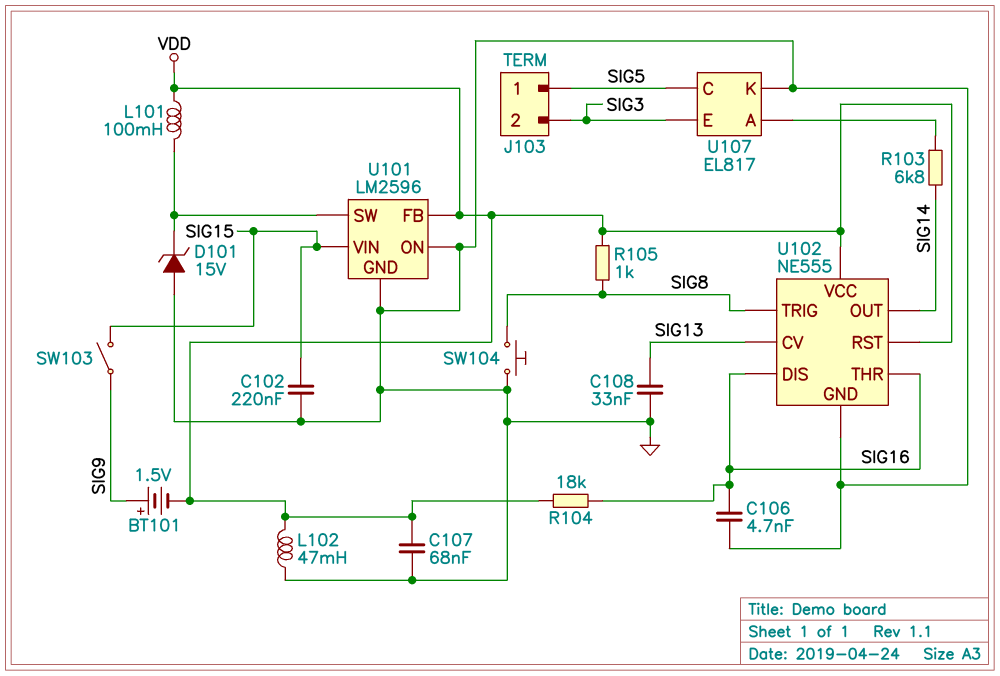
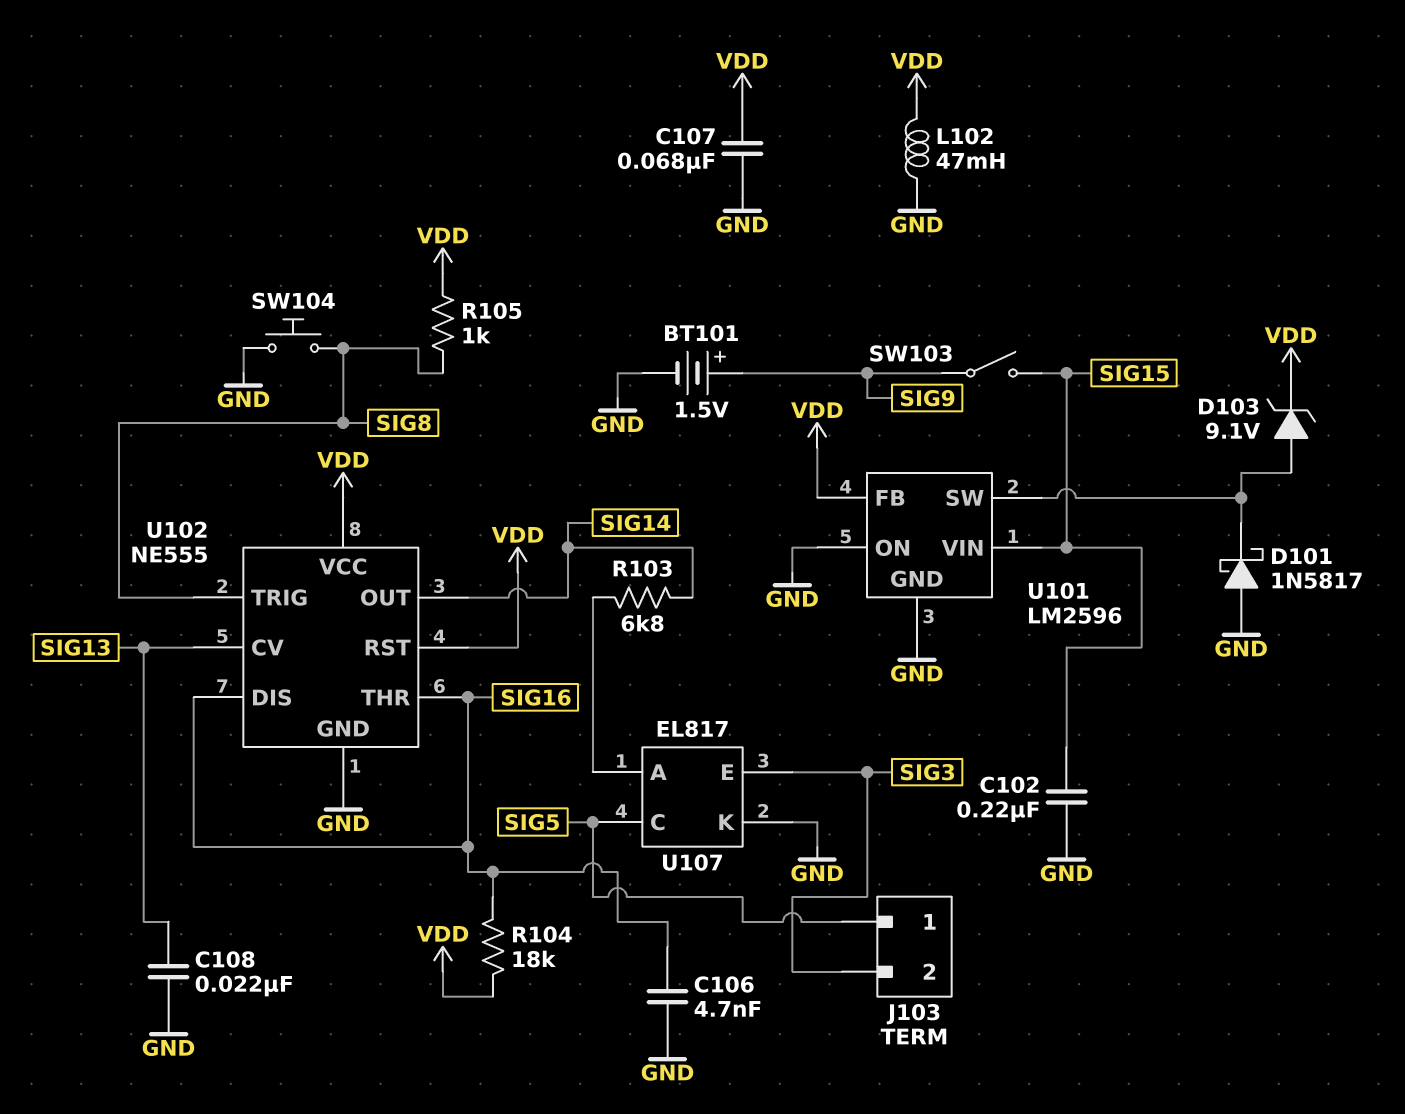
BT101: 1.5V (plus SIG9, minus VDD) -> 1.5V (plus SIG9, minus GND)
C108: 33nF (GND, SIG13) -> 22nF (GND, SIG13)
D101: zener 15V (A GND, K U101/SW) -> schottky 1N5817 (A GND, K U101/SW)
D103: none -> zener 9.1V (A U101/SW, K VDD)
L101: 100mH (U101/SW, VDD) -> none

